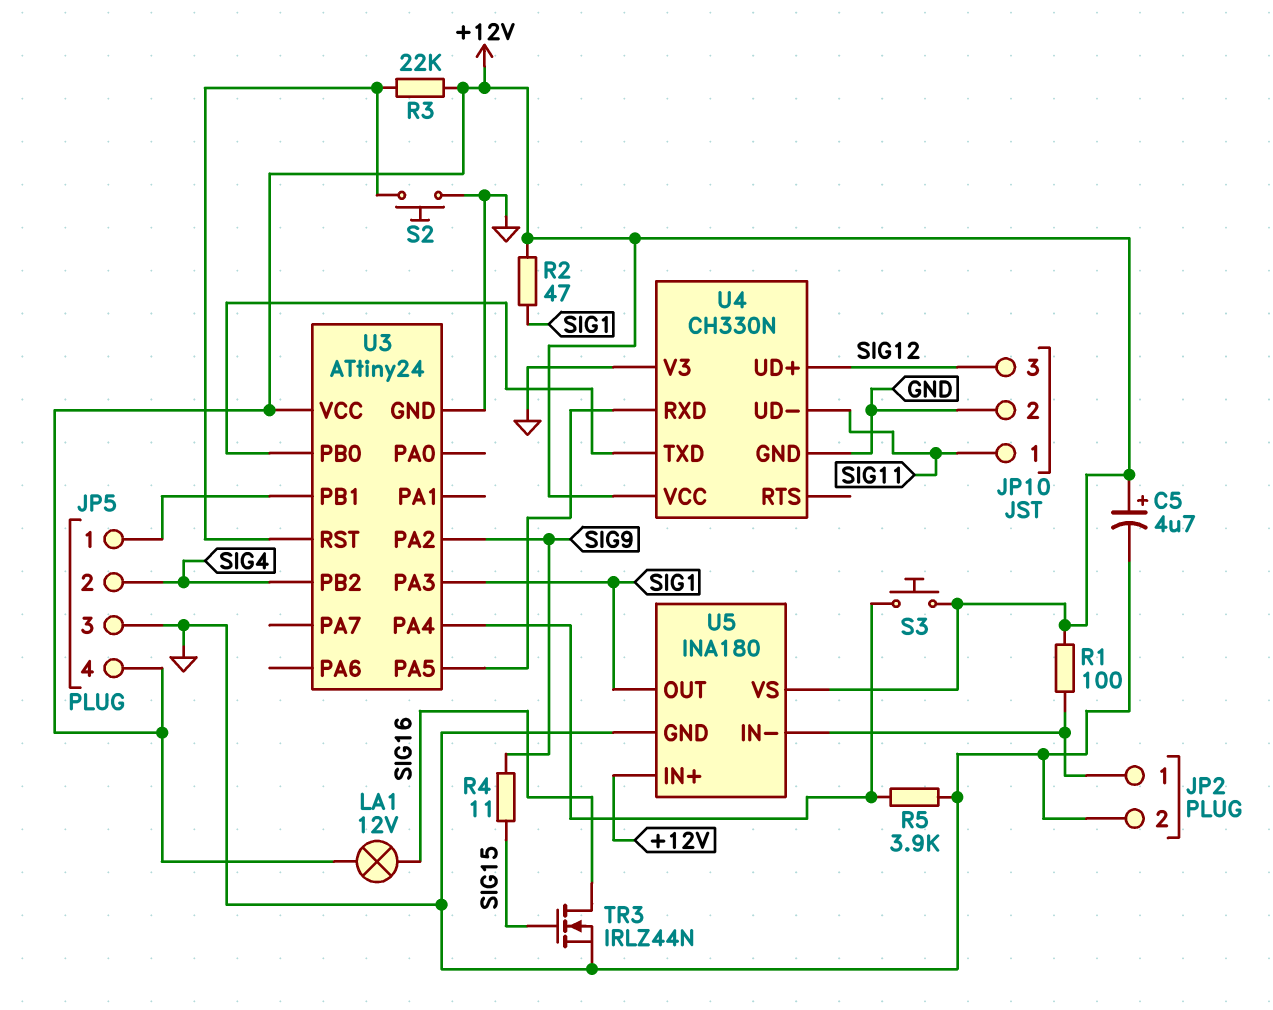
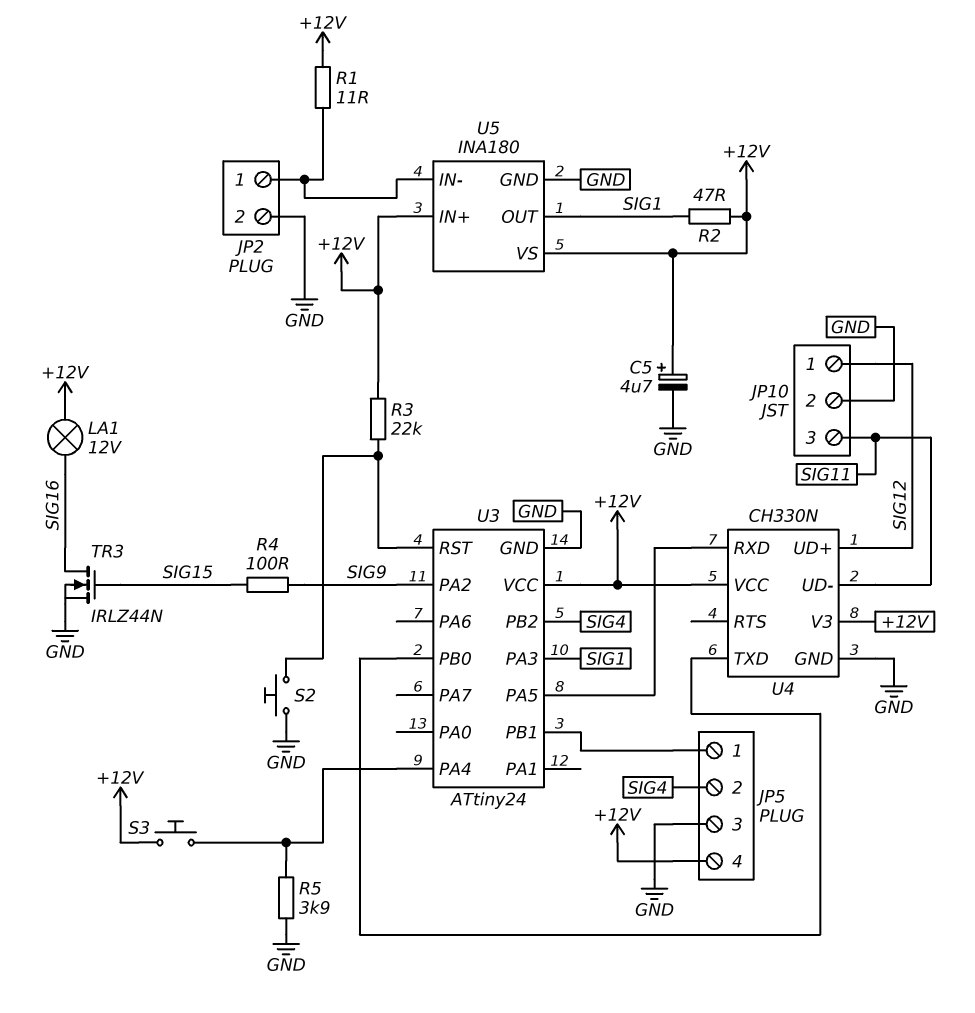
JP10 pin 1: SIG11 -> SIG12
JP10 pin 3: SIG12 -> SIG11
R1: 100 (+12V, JP2/1) -> 11 (+12V, JP2/1)
R4: 11 (SIG9, SIG15) -> 100 (SIG9, SIG15)
U4 pin V3: GND -> +12V

